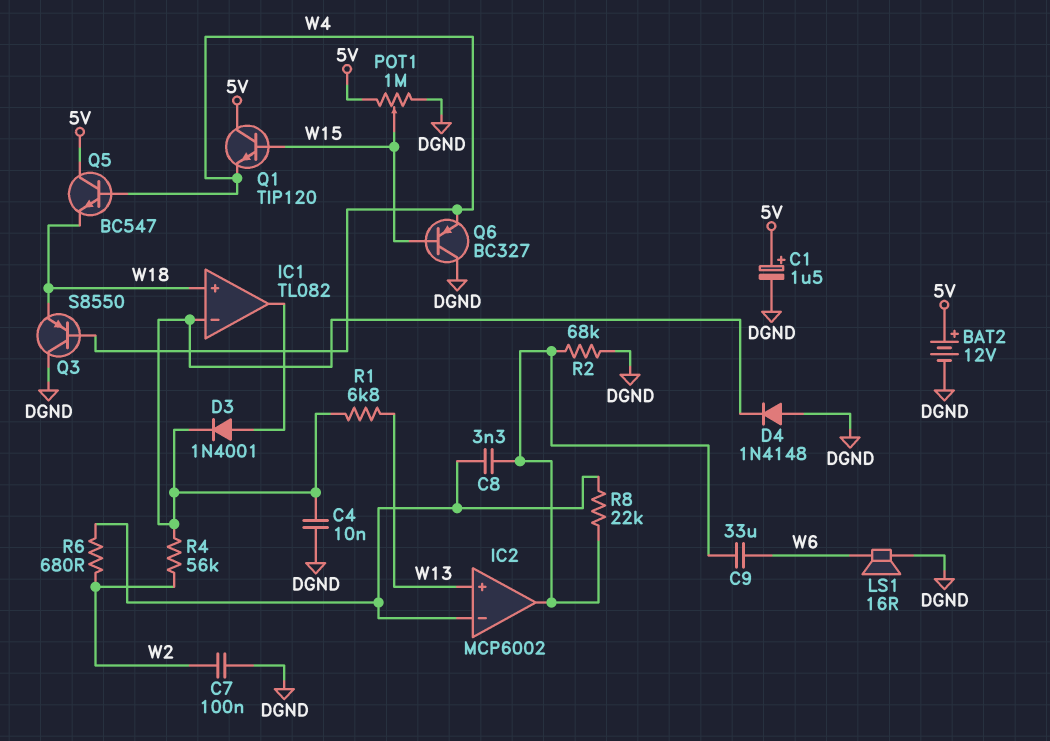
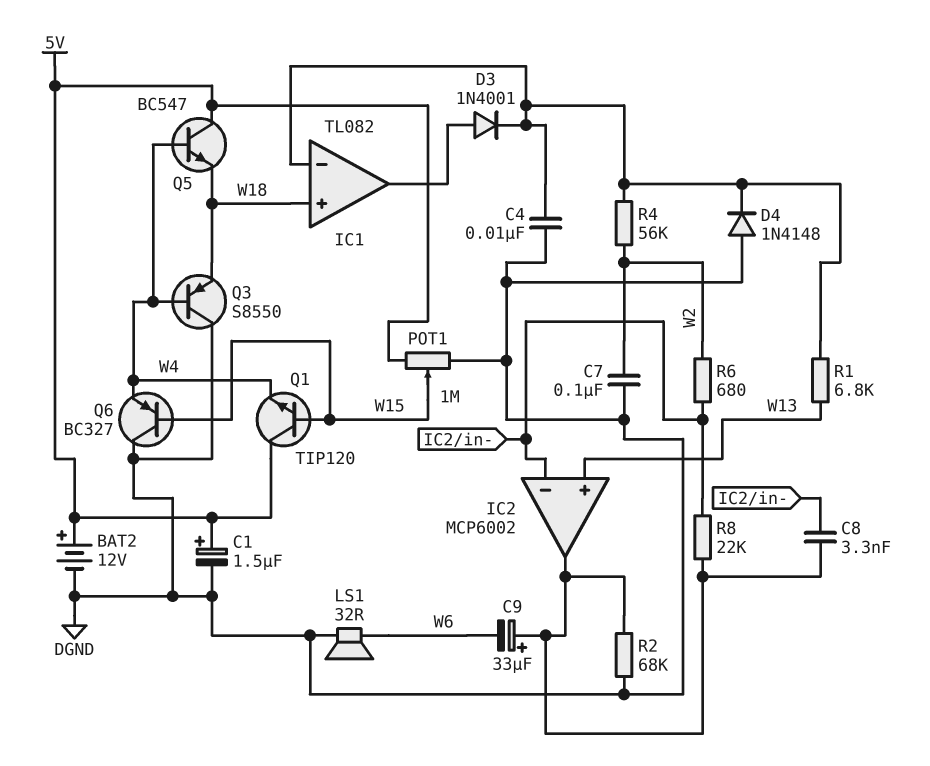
C9: 33uF (IC2/out, W6) -> 33uF (plus IC2/out, minus W6)
LS1: speaker 16R (DGND, W6) -> speaker 32R (DGND, W6)

